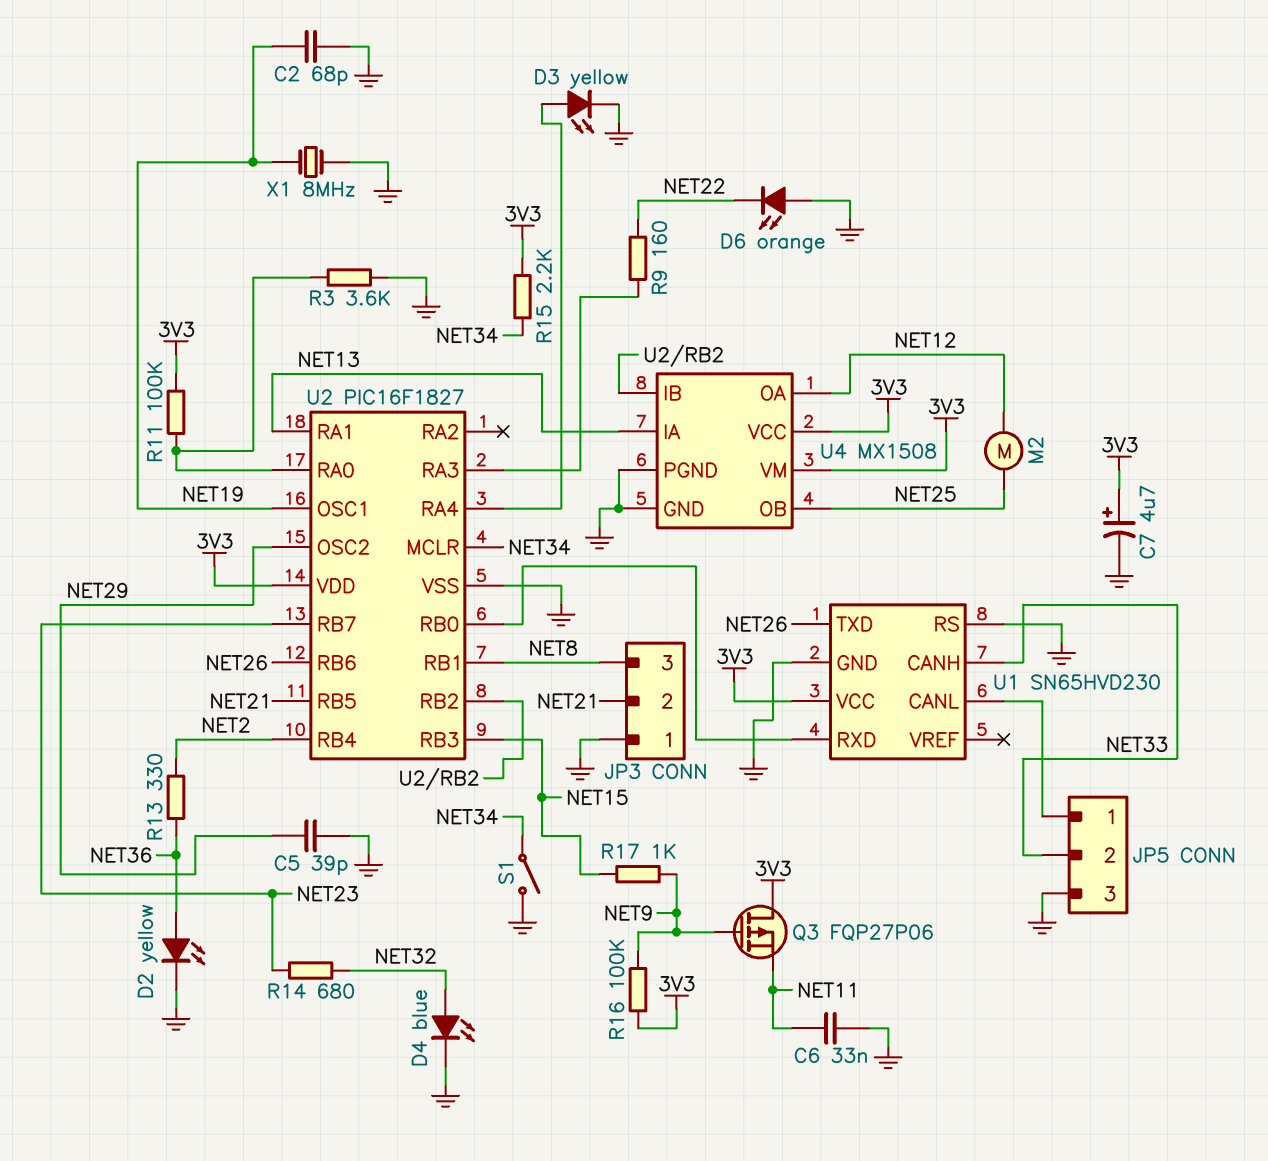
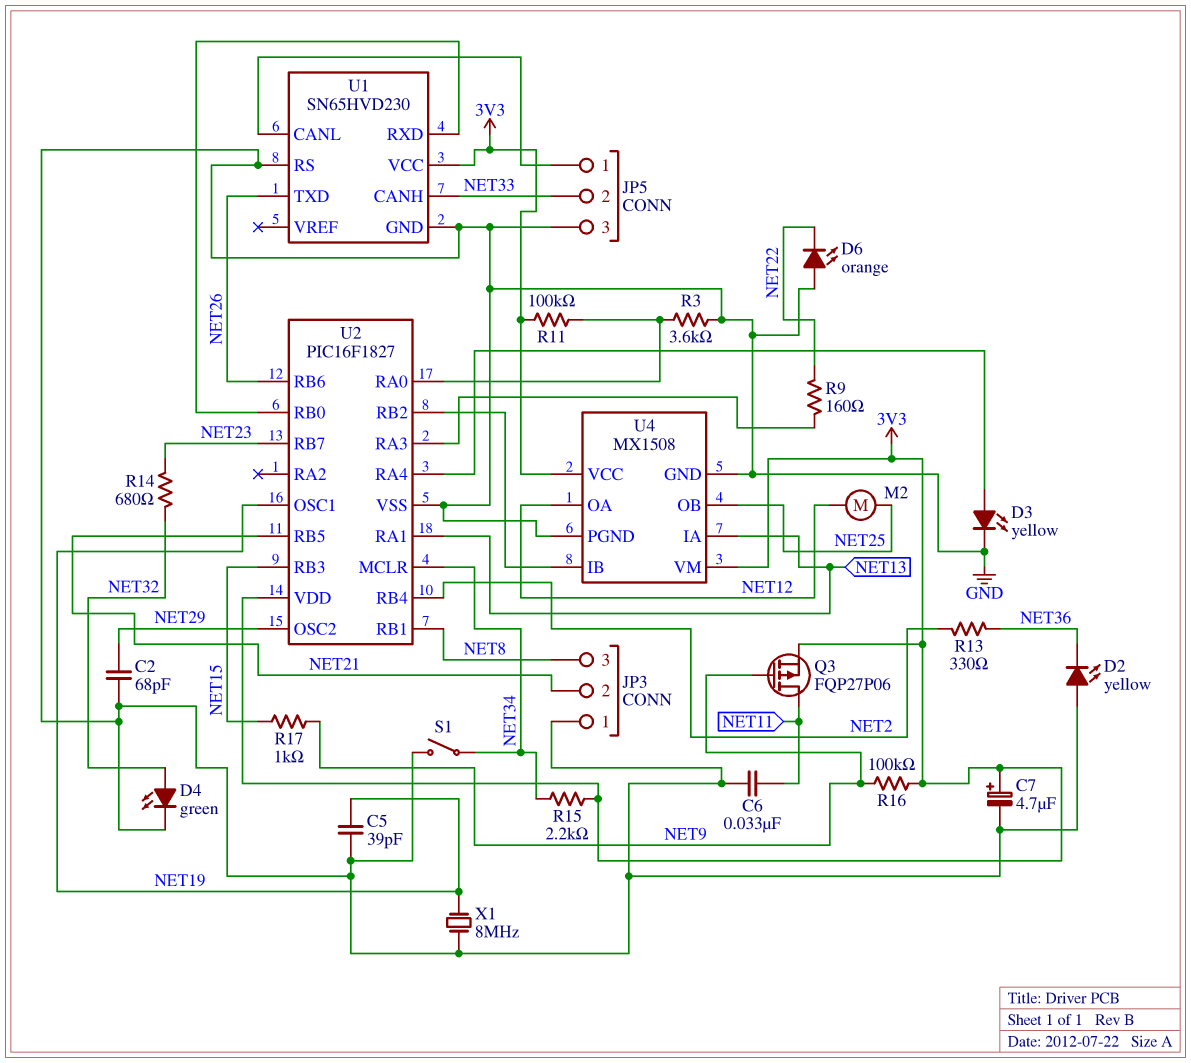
C2: 68pF (GND, NET19) -> 68pF (GND, NET29)
C5: 39pF (GND, NET29) -> 39pF (GND, NET19)
D2: LED yellow (A NET36, K GND) -> LED yellow (A GND, K NET36)
D4: LED blue (A NET32, K GND) -> LED green (A NET32, K GND)
Q3: PMOS FQP27P06 (G NET9, D 3V3, S NET11) -> PMOS FQP27P06 (G NET9, D NET11, S 3V3)

